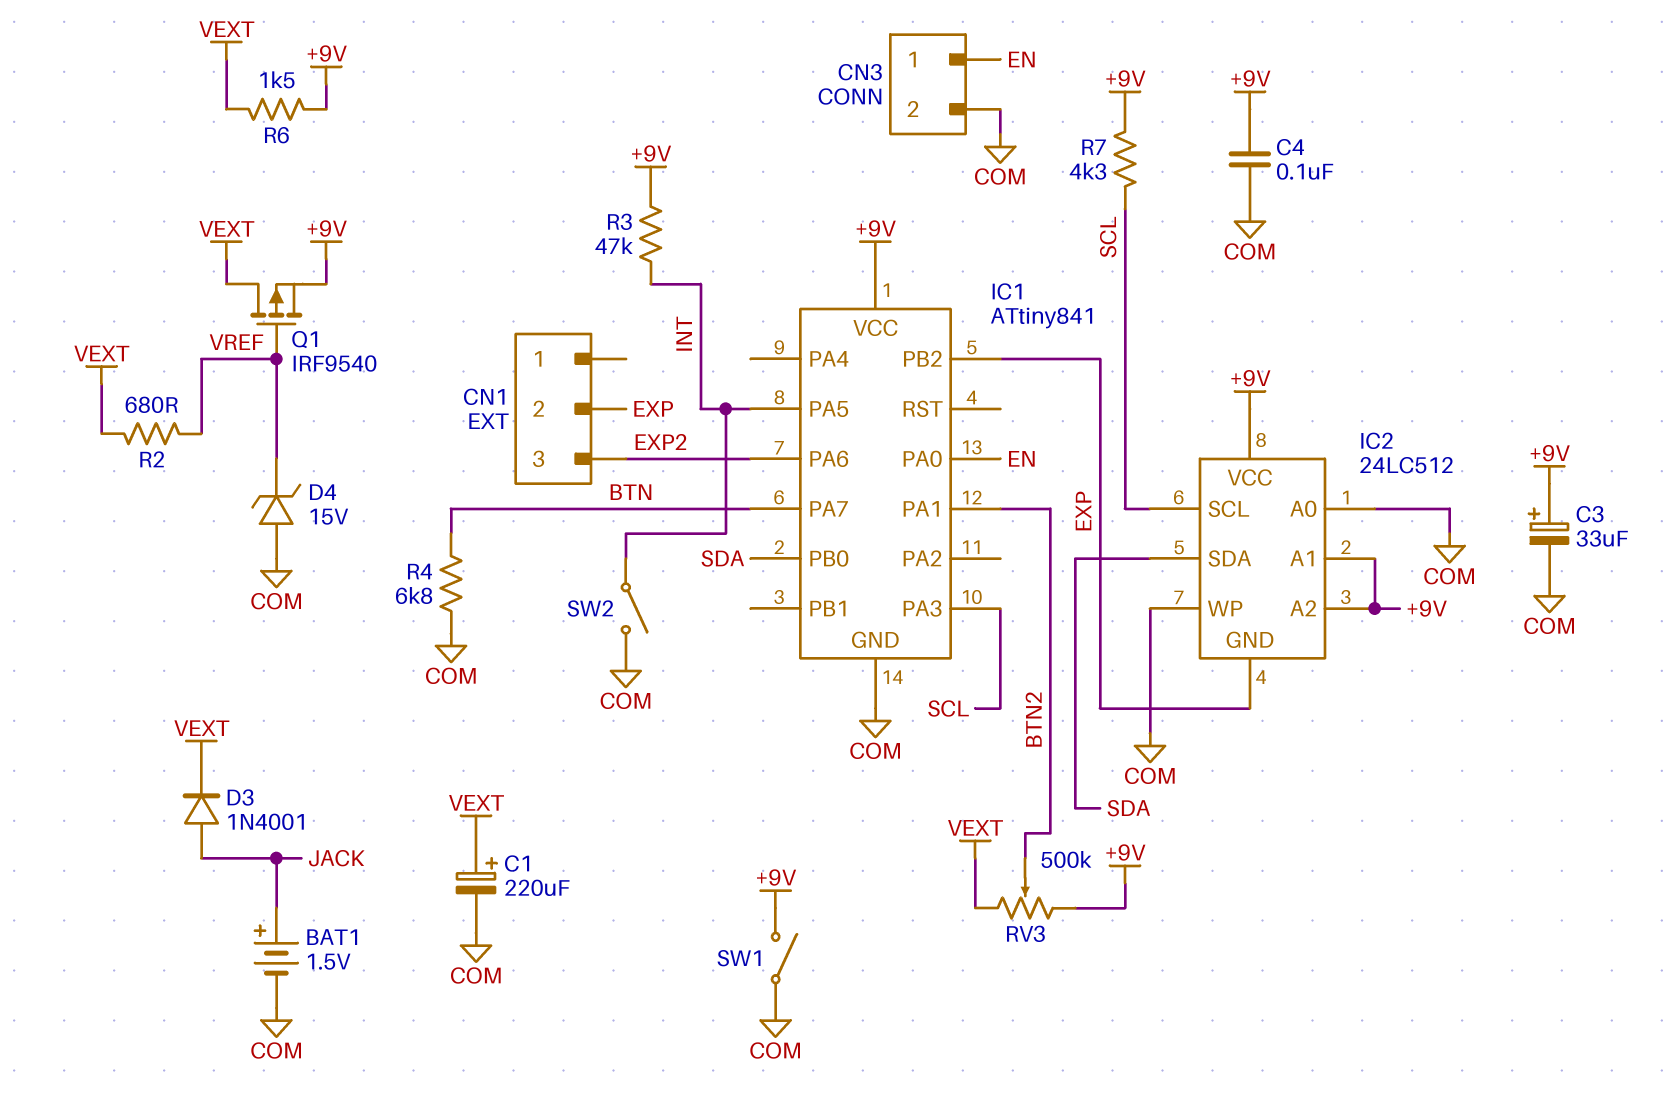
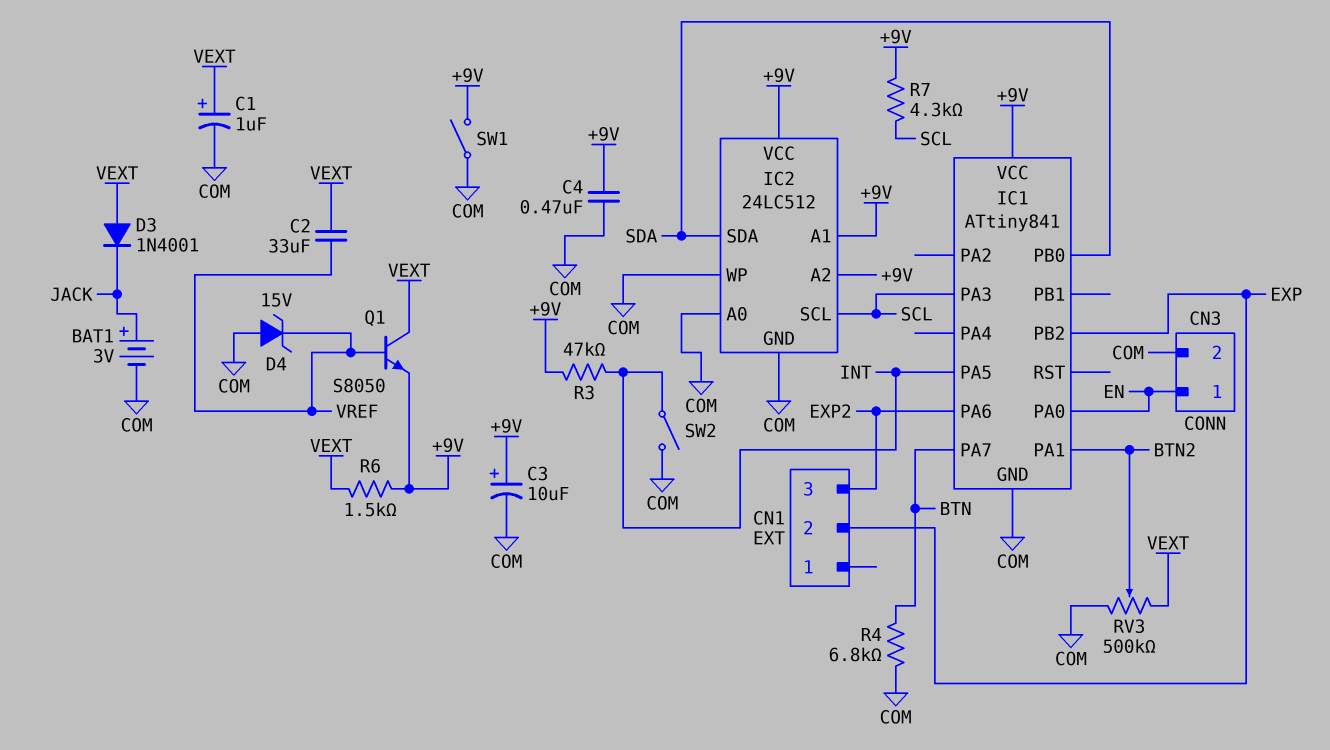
BAT1: 1.5V (plus JACK, minus COM) -> 3V (plus JACK, minus COM)
C1: 220uF (plus VEXT, minus COM) -> 1uF (plus VEXT, minus COM)
C2: none -> 33uF (VEXT, VREF)
C3: 33uF (plus +9V, minus COM) -> 10uF (plus +9V, minus COM)
C4: 100nF (+9V, COM) -> 470nF (+9V, COM)
D3: diode 1N4001 (A JACK, K VEXT) -> diode 1N4001 (A VEXT, K JACK)
IC2 pin GND: EXP -> COM
Q1: PMOS IRF9540 (G VREF, D VEXT, S +9V) -> NPN S8050 (B VREF, C VEXT, E +9V)
R2: 680 (VEXT, VREF) -> none
RV3: 500k (+9V, VEXT, wiper BTN2) -> 500k (COM, VEXT, wiper BTN2)

